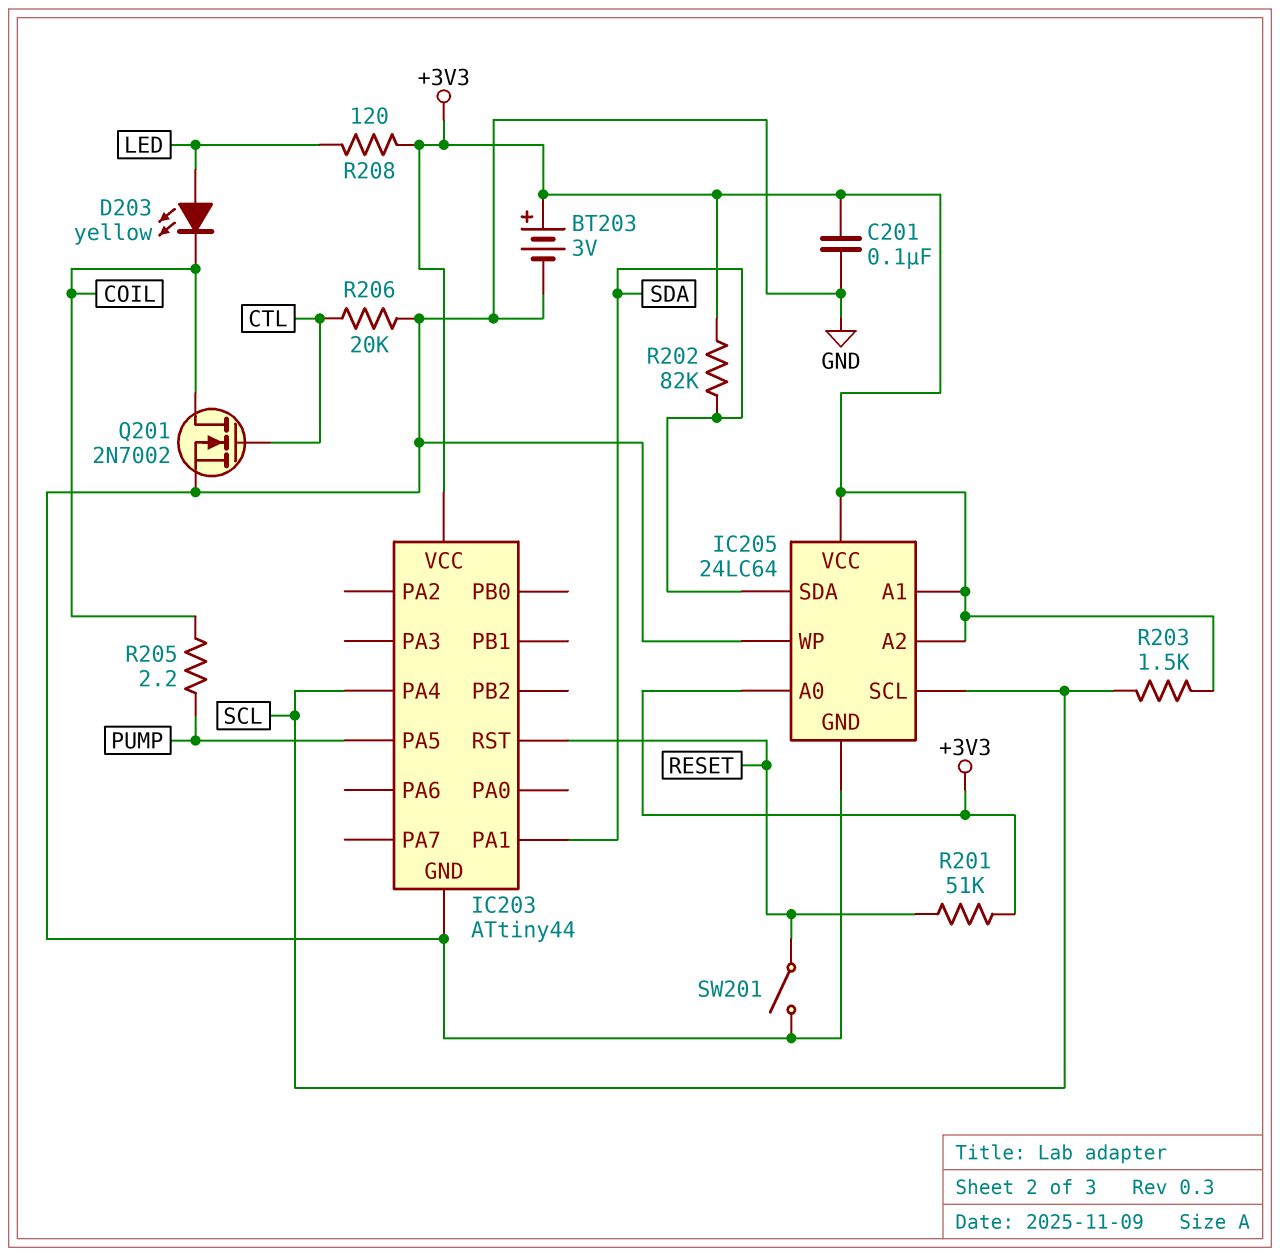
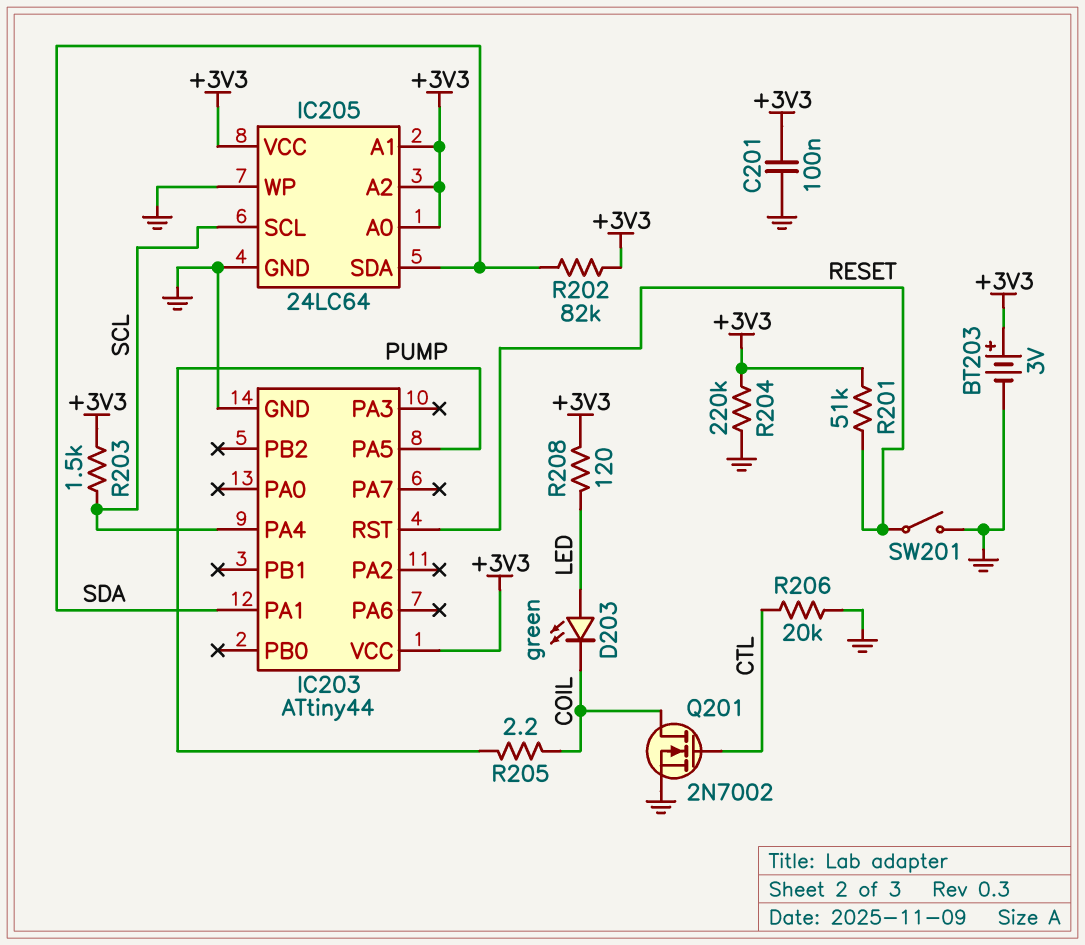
D203: LED yellow (A LED, K COIL) -> LED green (A LED, K COIL)
R204: none -> 220k (+3V3, GND)

